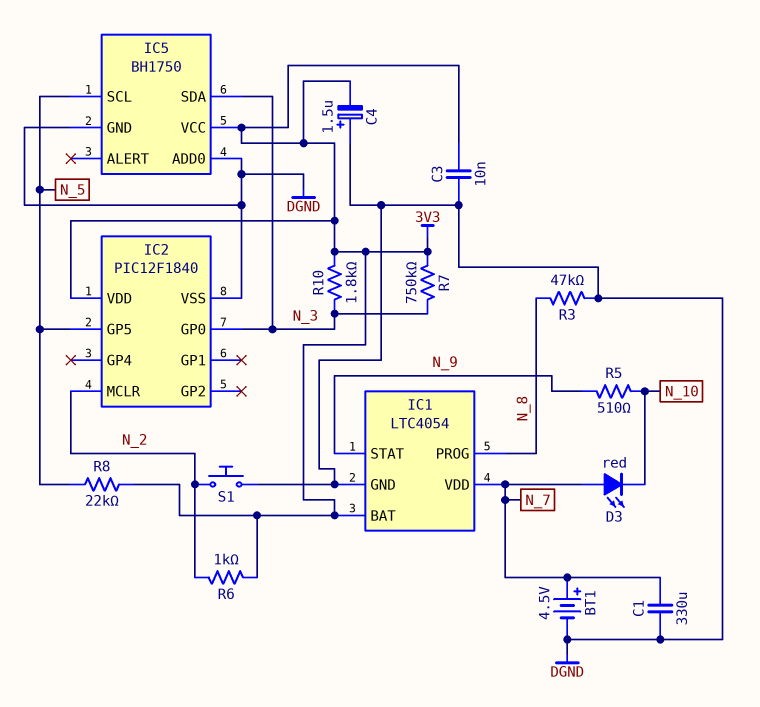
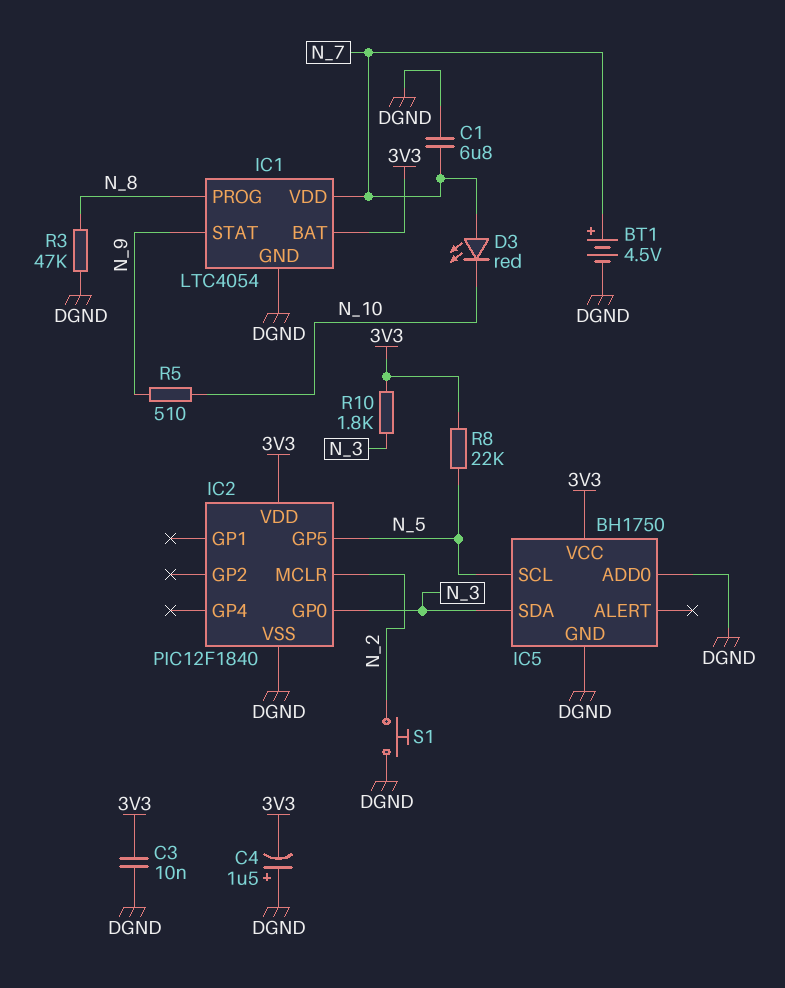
C1: 330uF (DGND, N_7) -> 6.8uF (DGND, N_7)
R6: 1k (3V3, N_2) -> none
R7: 750k (3V3, N_3) -> none

